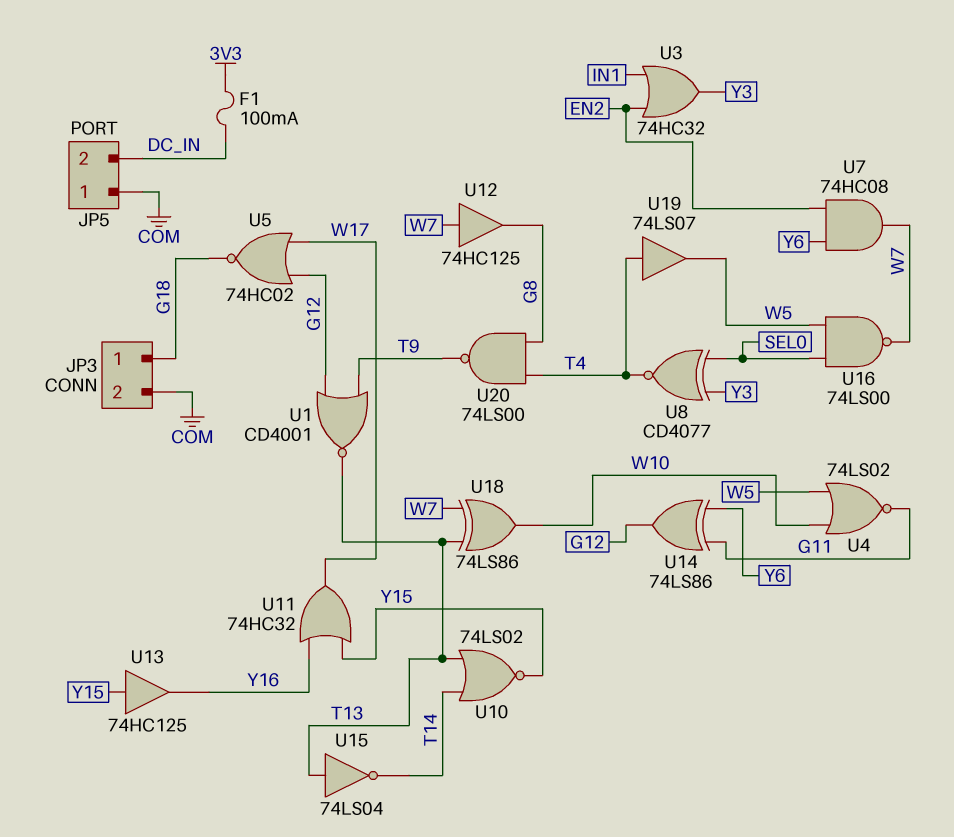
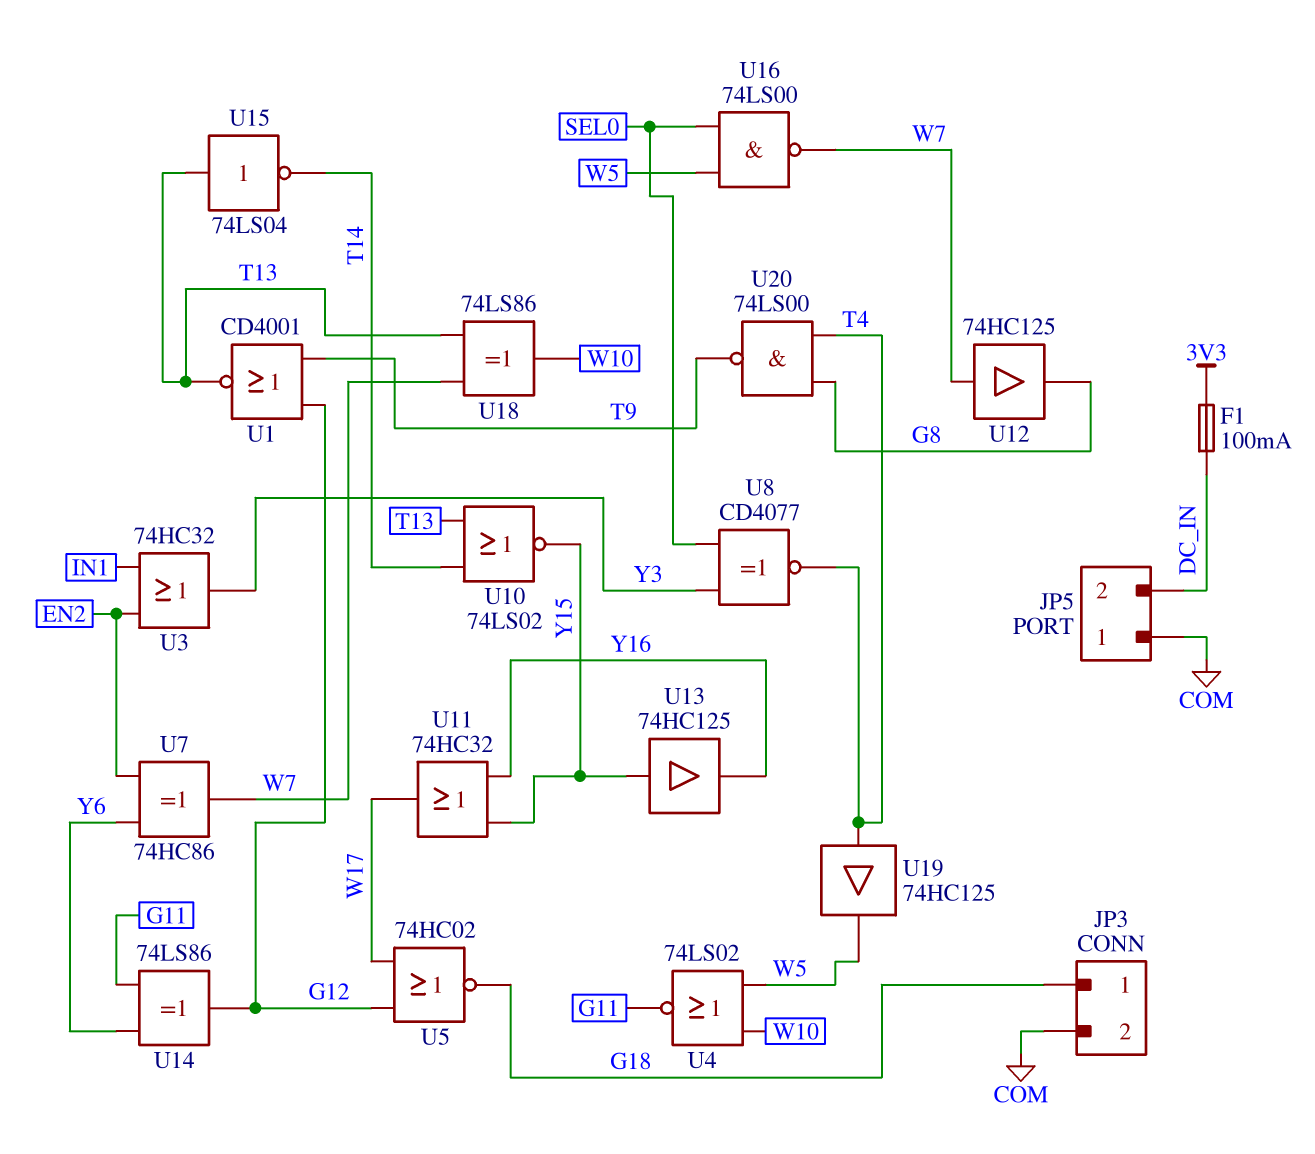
U7: AND 74HC08 (in EN2, in Y6, out W7) -> XOR 74HC86 (in EN2, in Y6, out W7)
U19: buffer 74LS07 (in T4, out W5) -> buffer 74HC125 (in T4, out W5)

